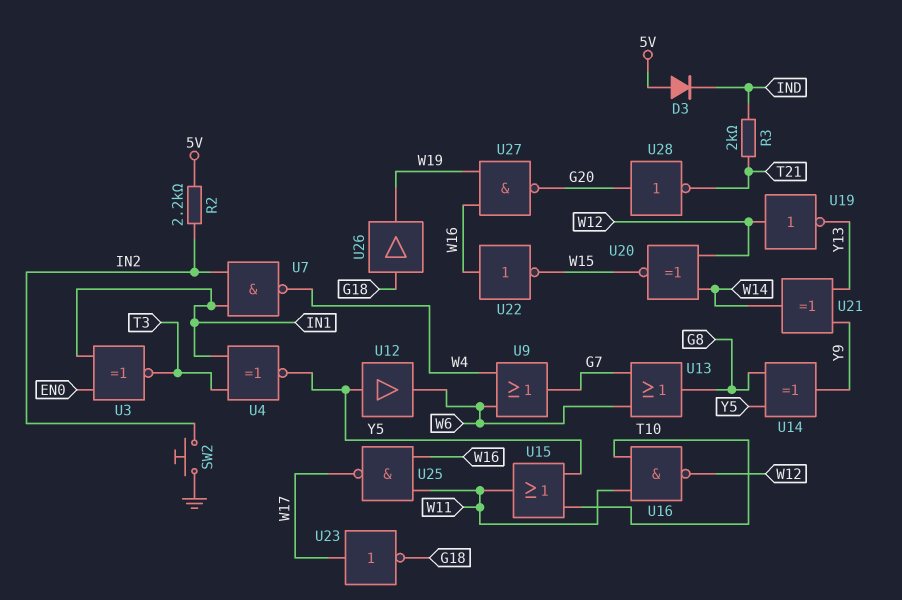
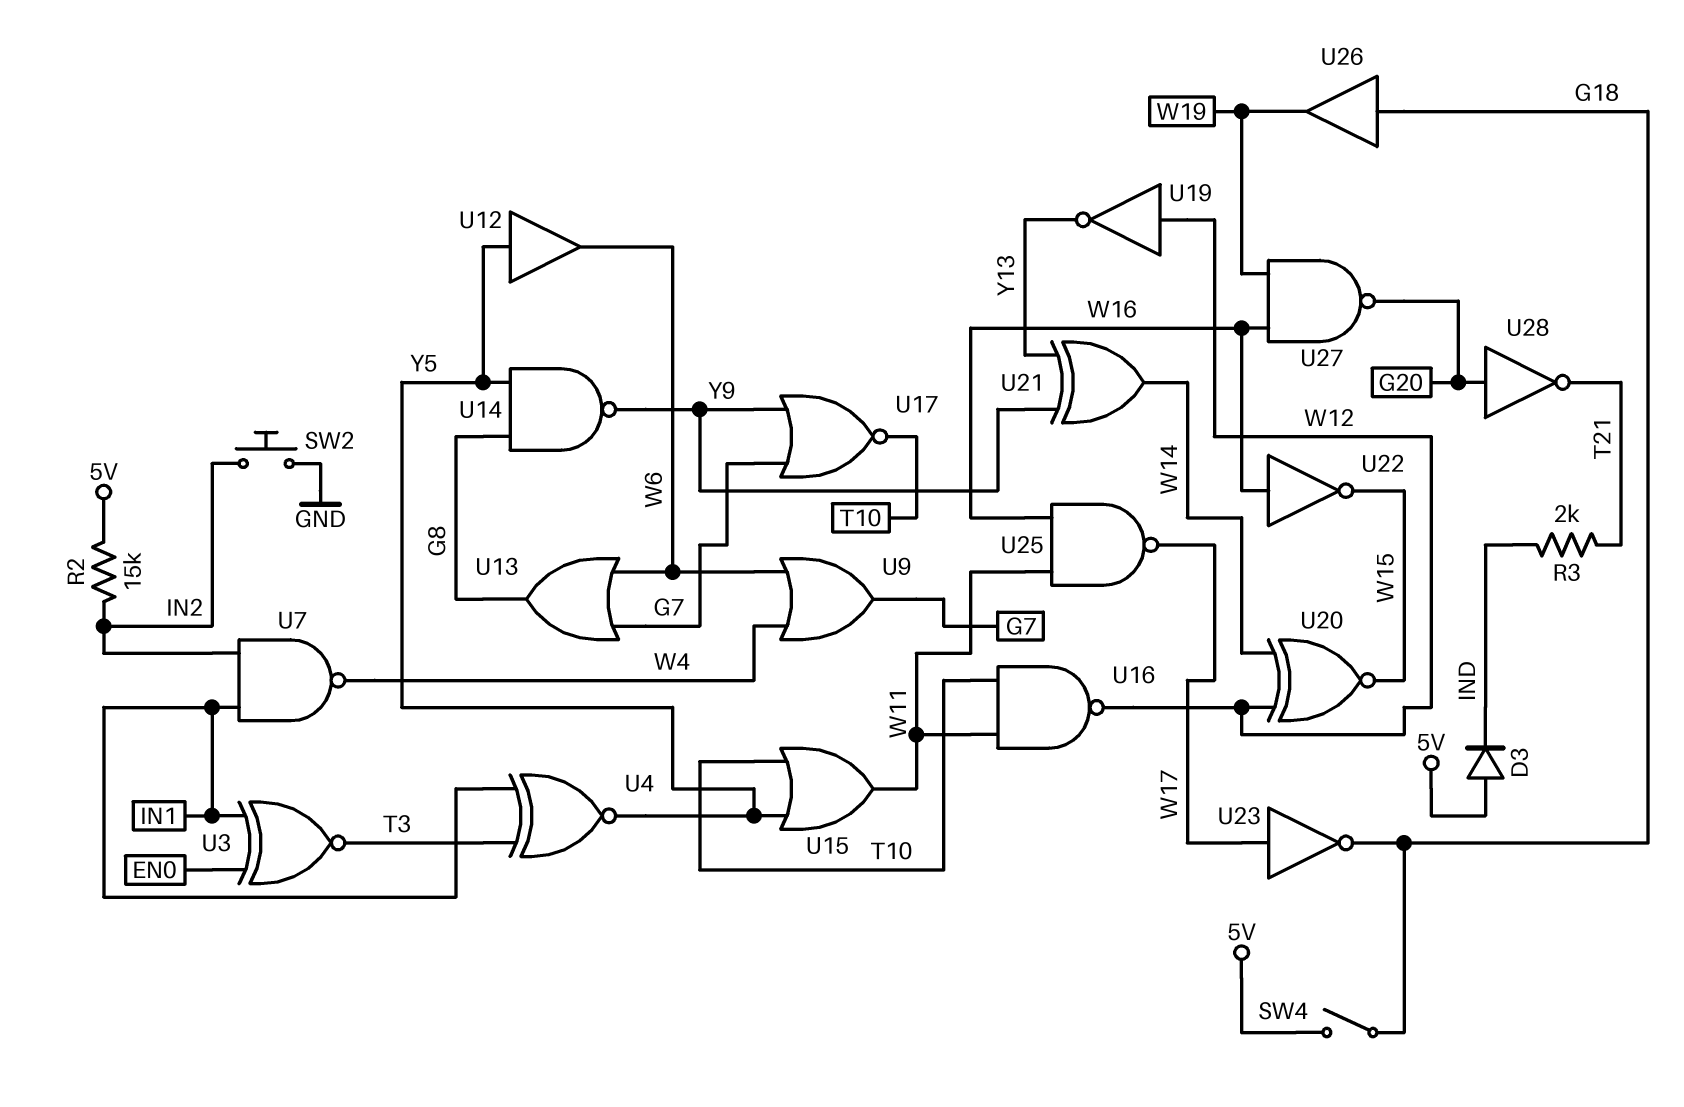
R2: 2.2k (5V, IN2) -> 15k (5V, IN2)
SW4: none -> switch (5V, G18)
U14: XOR (in G8, in Y5, out Y9) -> NAND (in G8, in Y5, out Y9)
U17: none -> NOR (in G7, in Y9, out T10)

